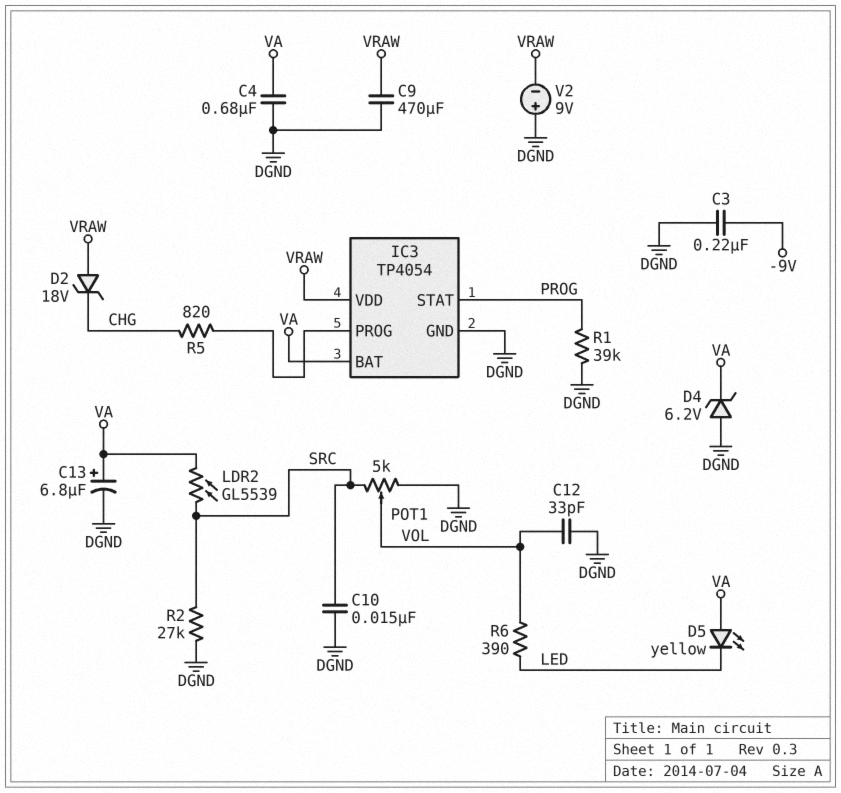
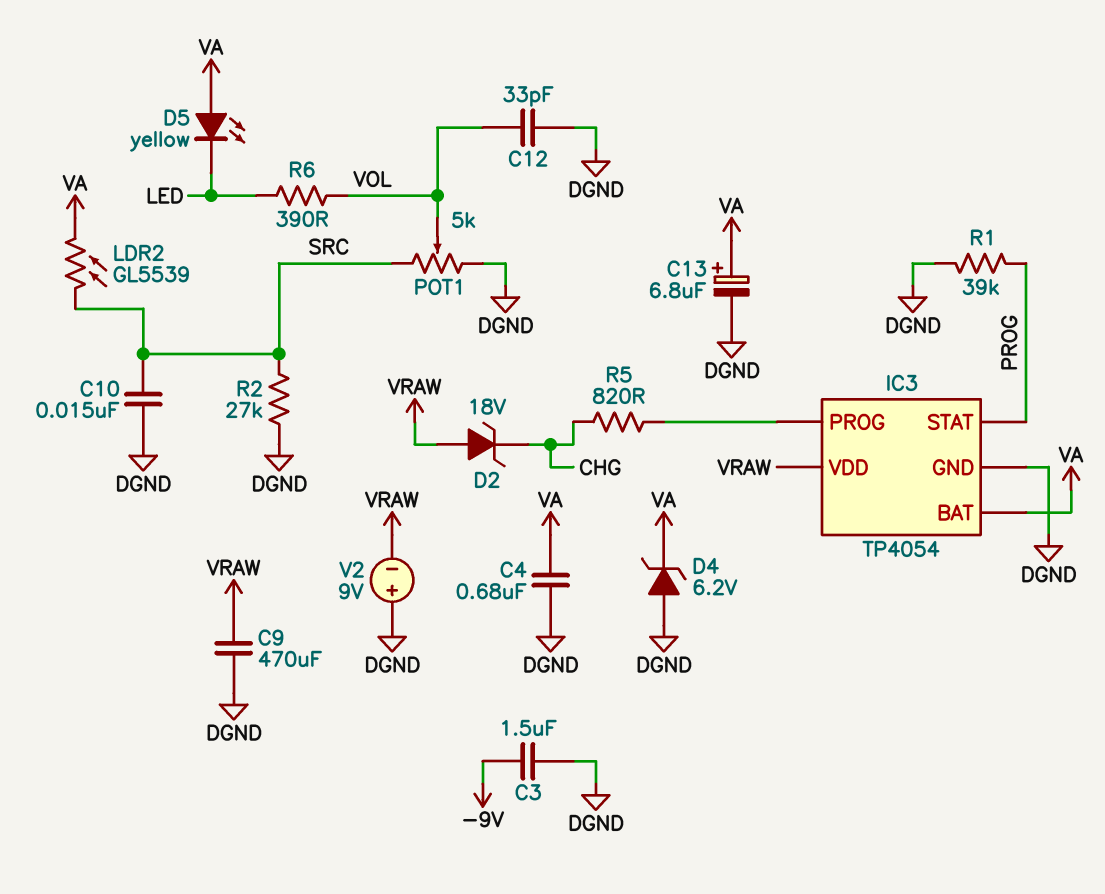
C3: 220nF (-9V, DGND) -> 1.5uF (-9V, DGND)

